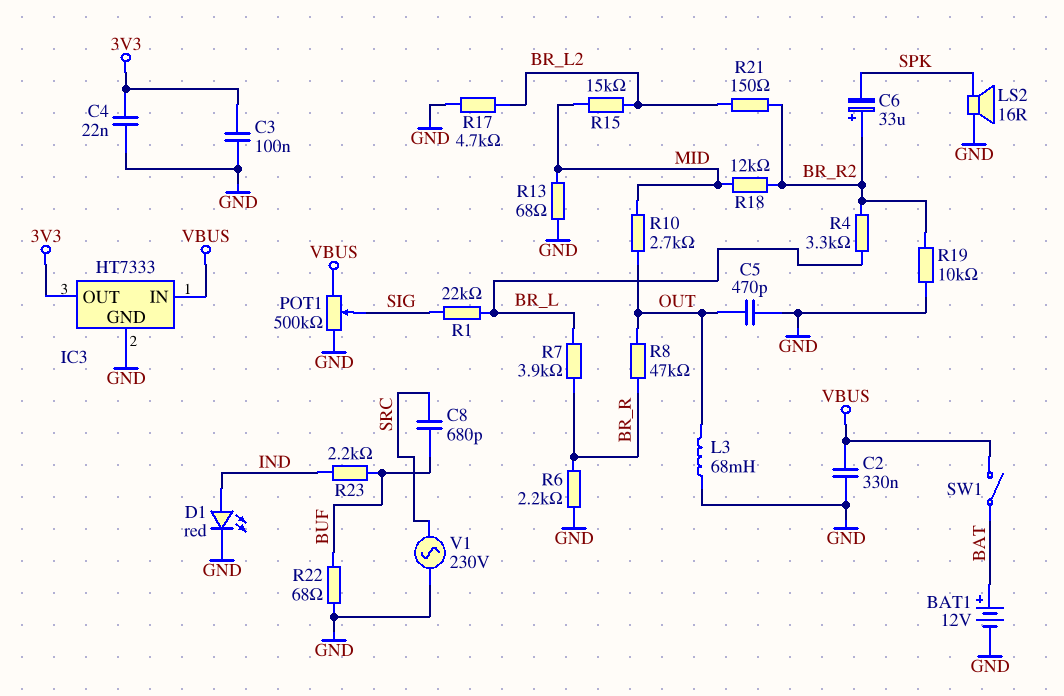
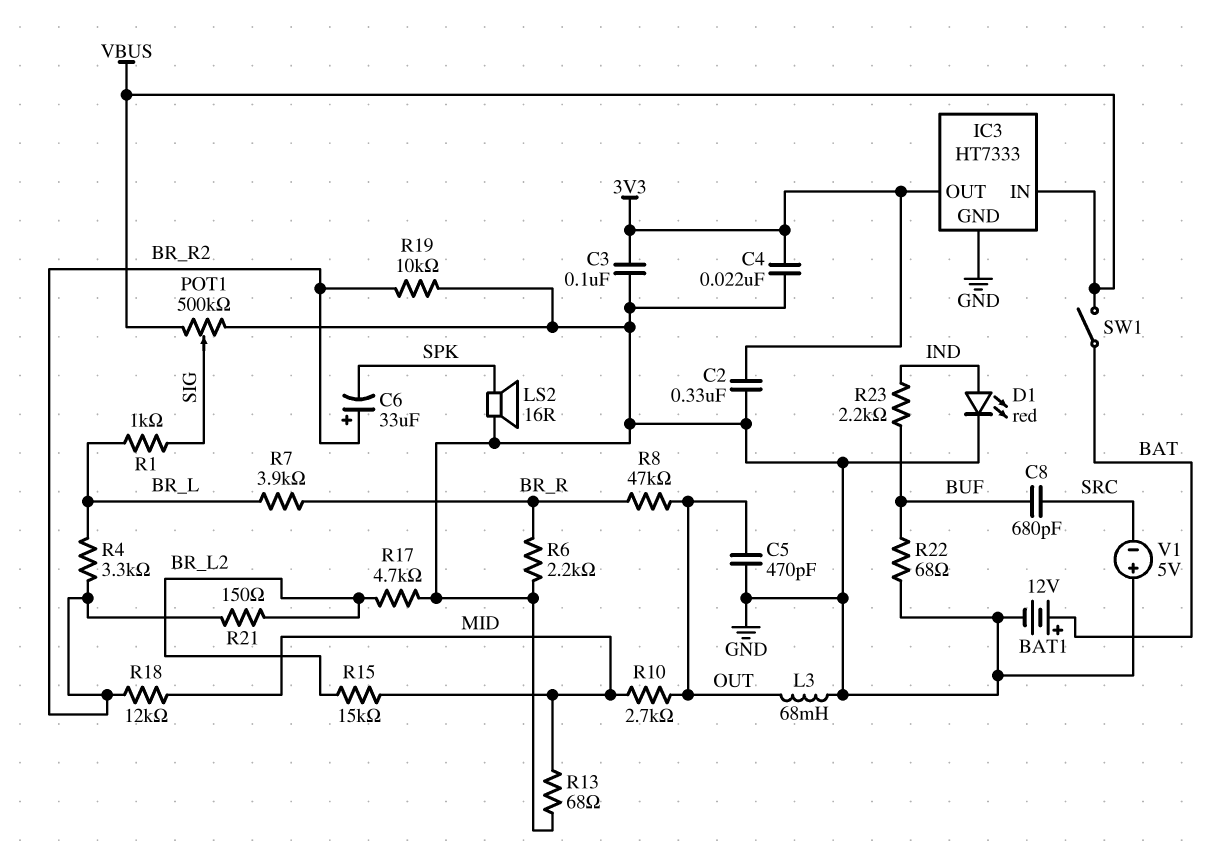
C2: 330nF (GND, VBUS) -> 330nF (3V3, GND)
R1: 22k (BR_L, SIG) -> 1k (BR_L, SIG)
V1: AC 230V (GND, SRC) -> 5V (plus GND, minus SRC)

